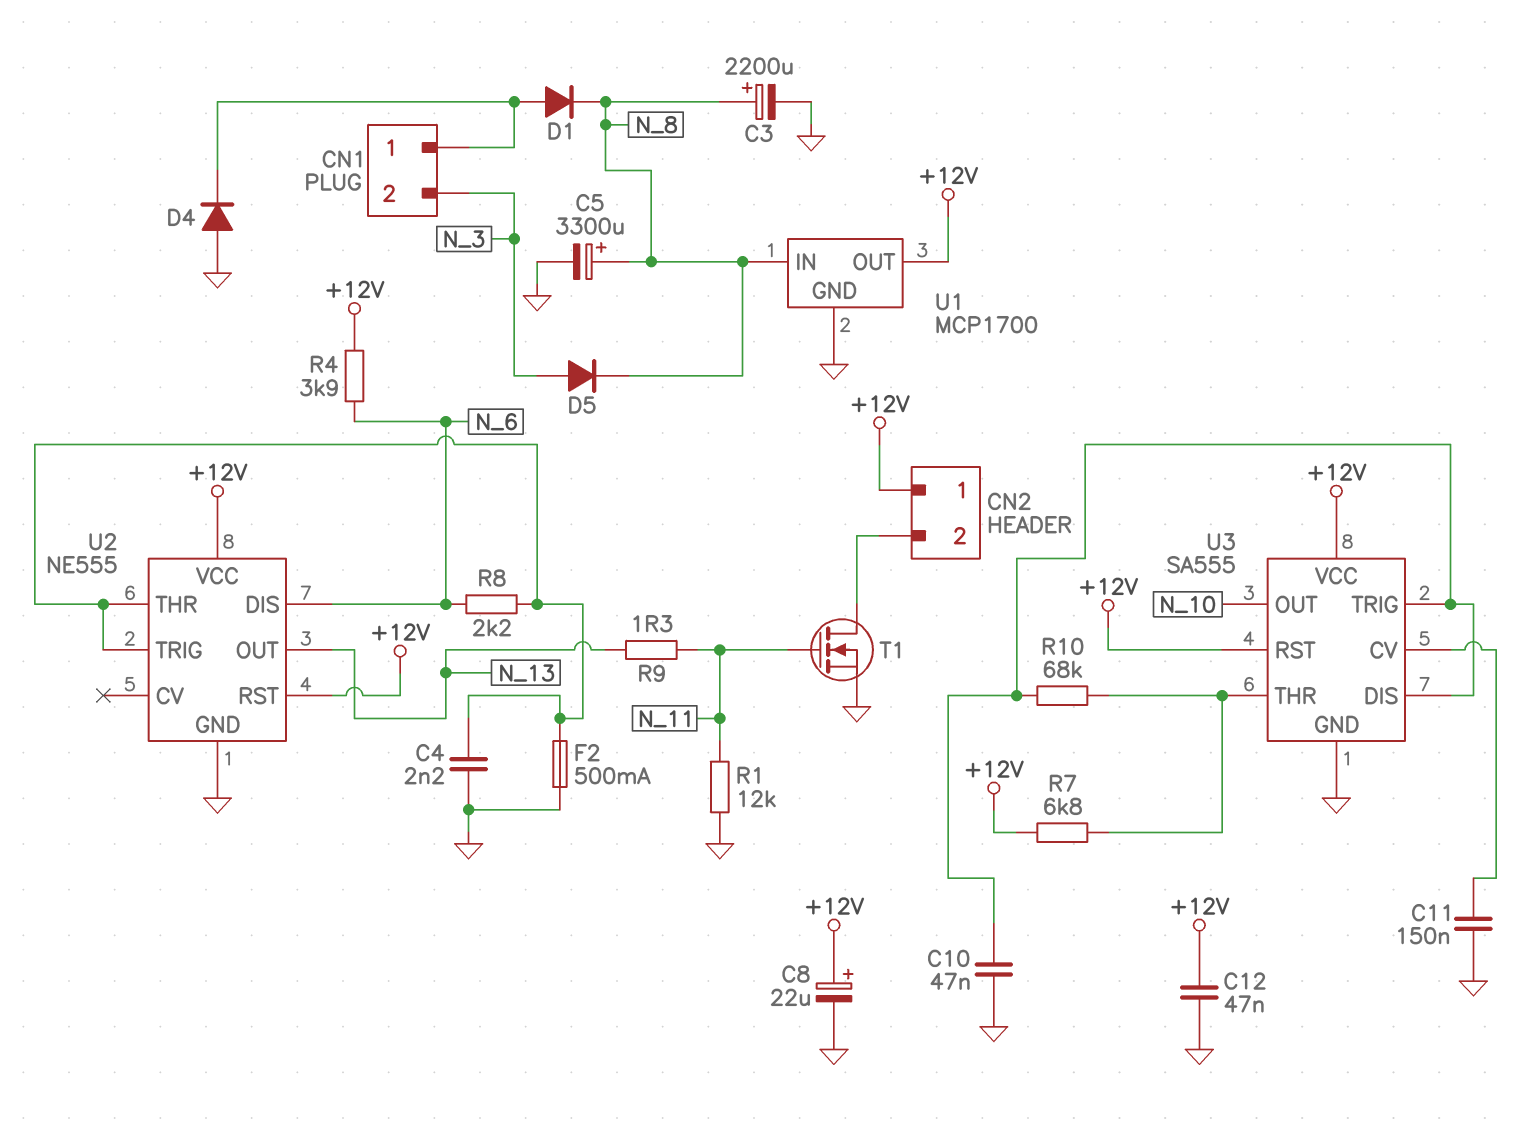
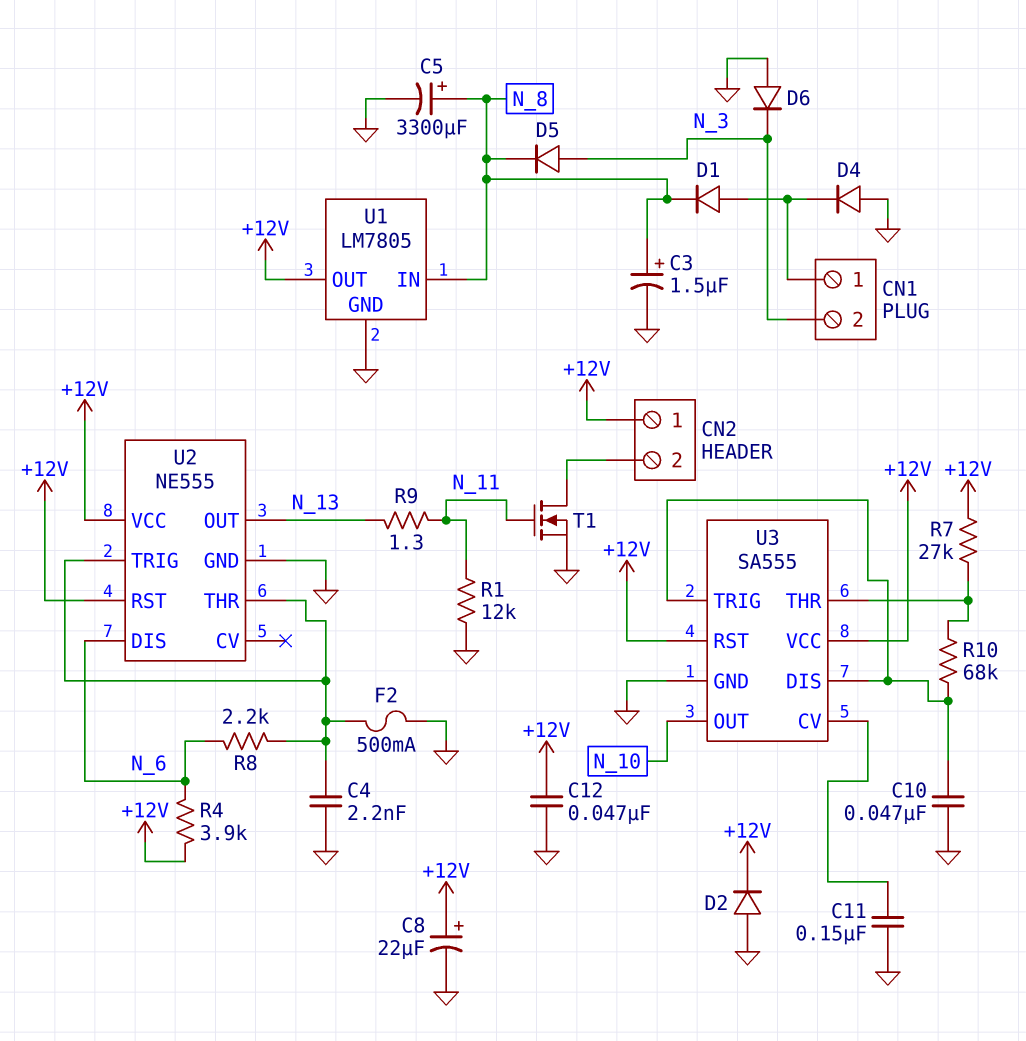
C3: 2200uF (plus N_8, minus GND) -> 1.5uF (plus N_8, minus GND)
D2: none -> diode (A GND, K +12V)
D6: none -> diode (A GND, K N_3)
R7: 6.8k (+12V, U3/THR) -> 27k (+12V, U3/THR)
U1: MCP1700 -> LM7805

